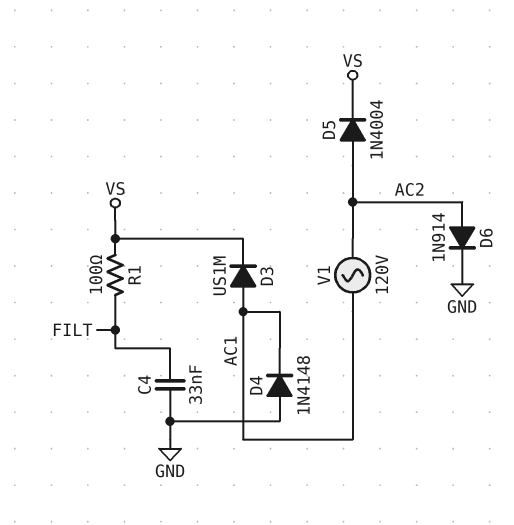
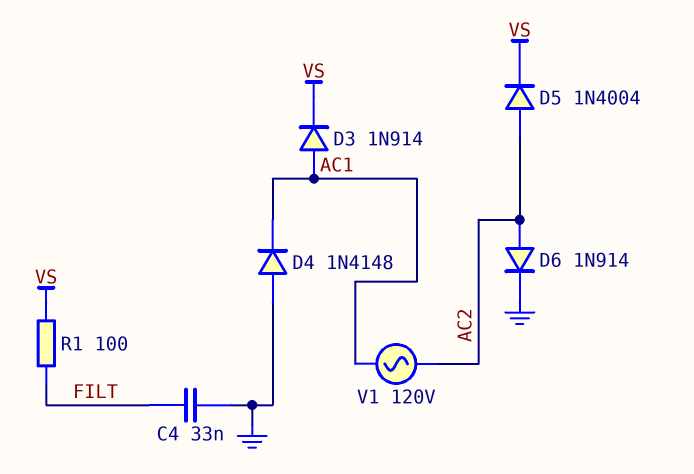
D3: diode US1M (A AC1, K VS) -> diode 1N914 (A AC1, K VS)

